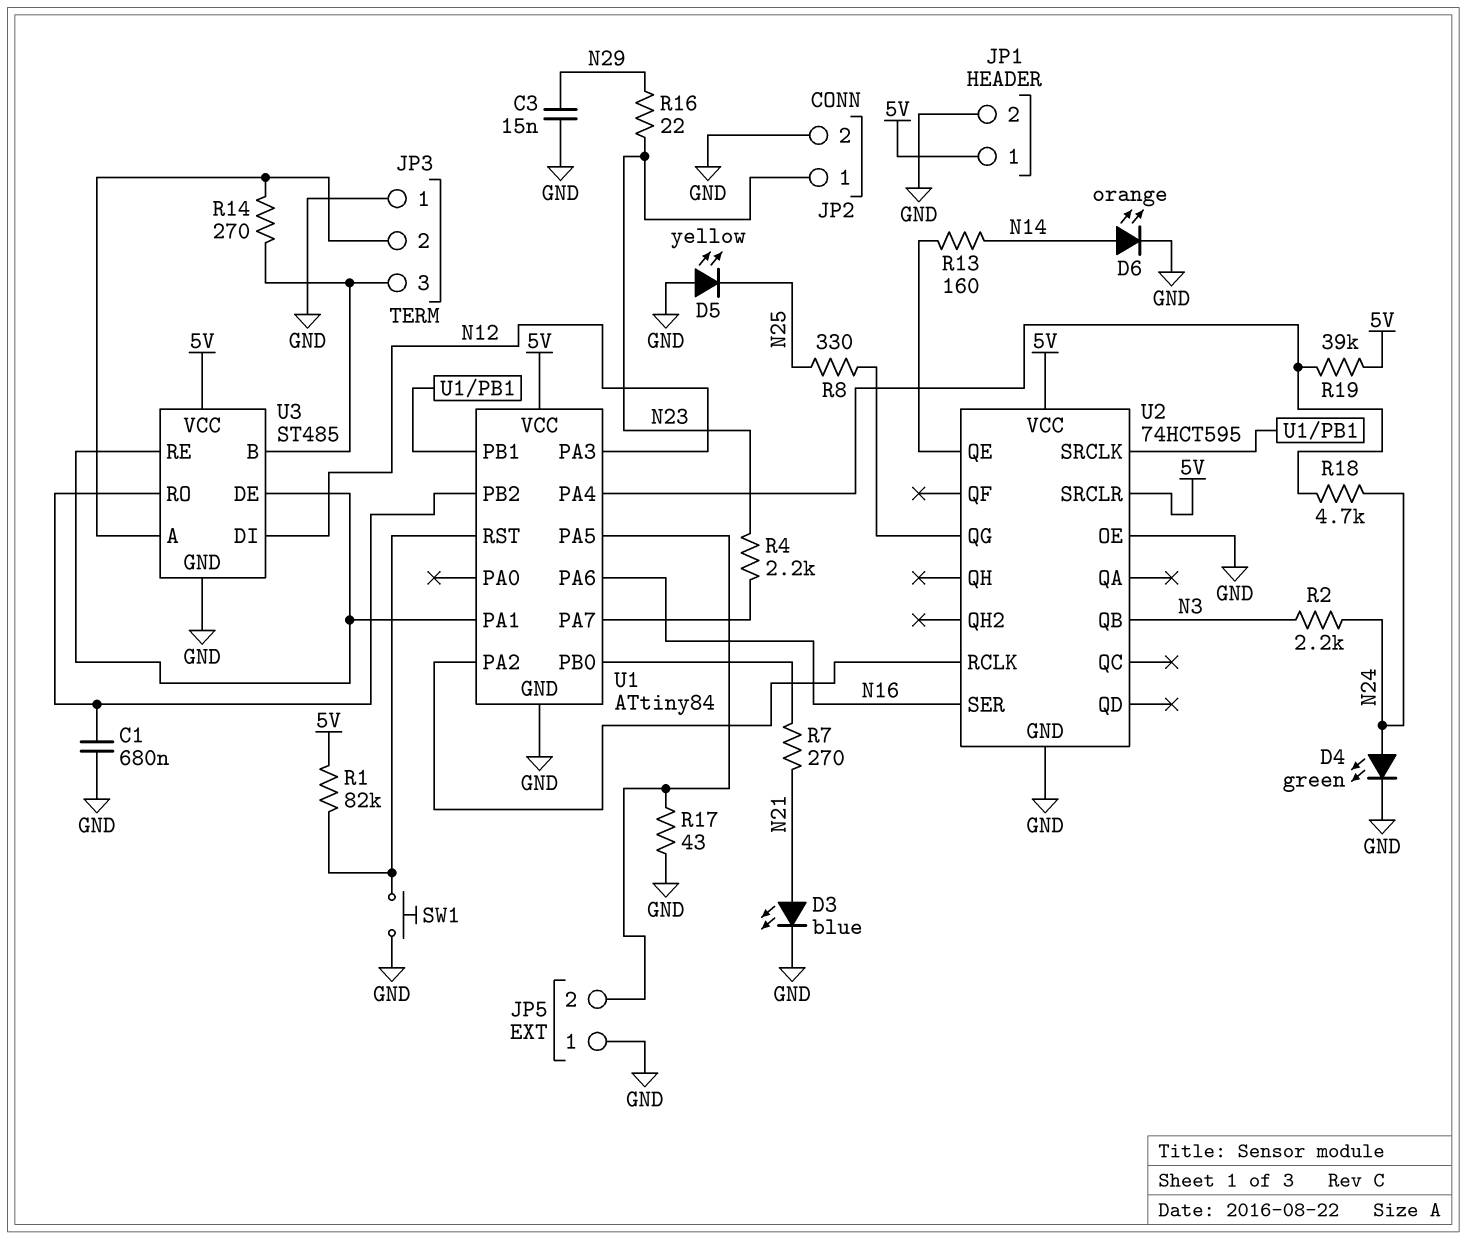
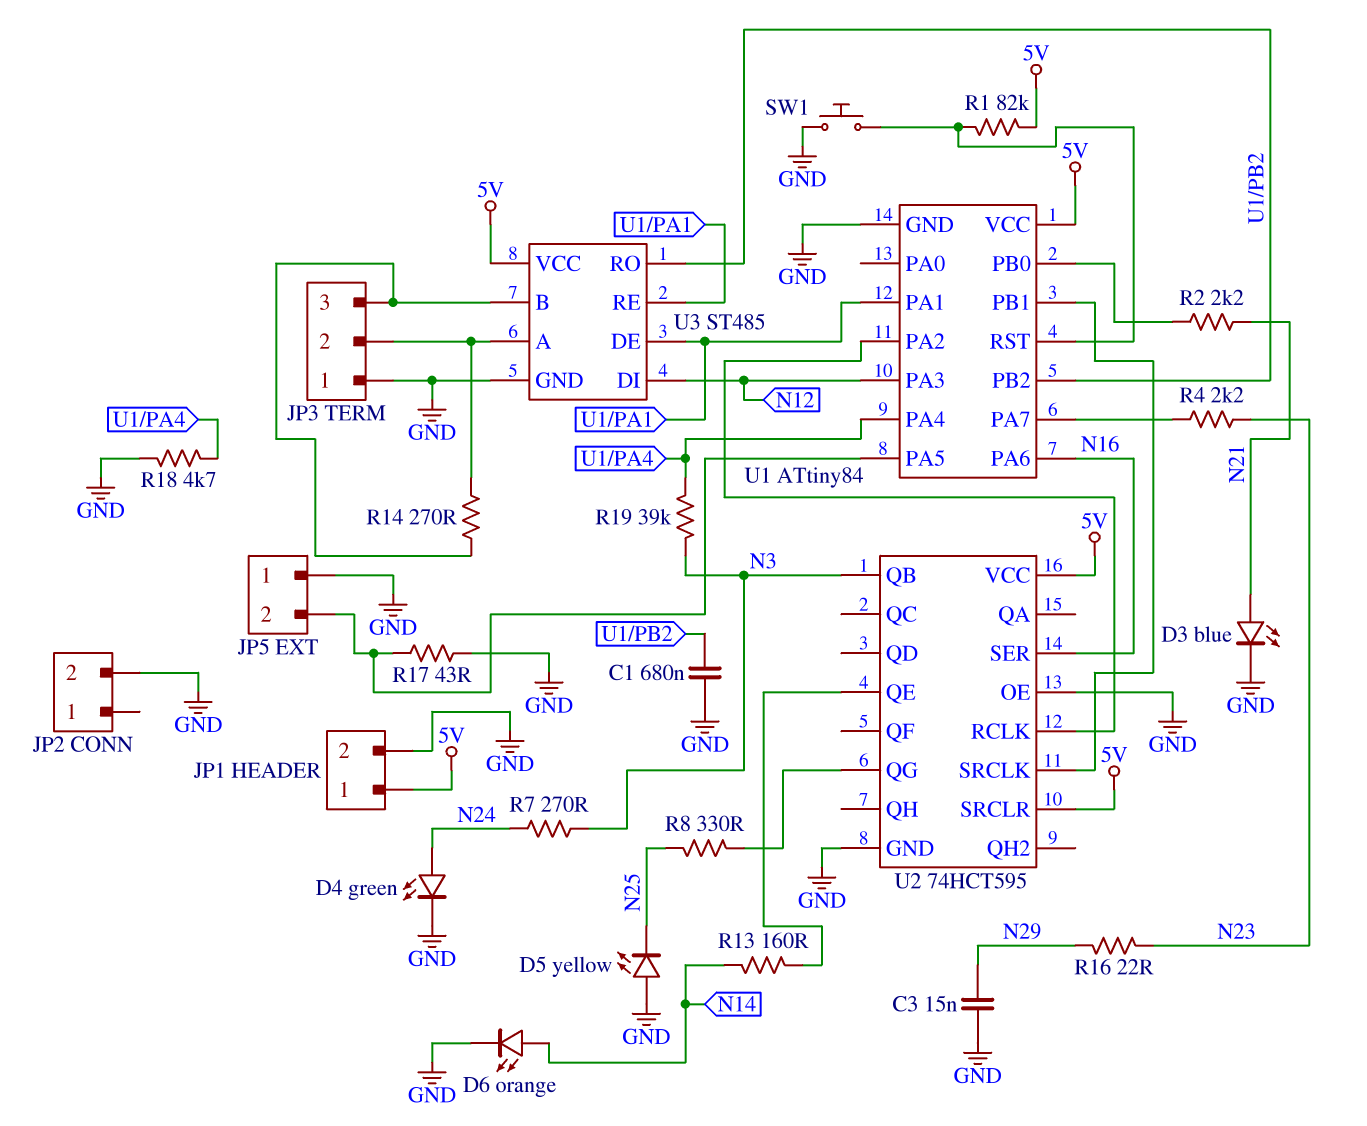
JP2 pin 1: N23 -> none
R2: 2.2k (N3, N24) -> 2.2k (N21, U1/PB0)
R7: 270 (N21, U1/PB0) -> 270 (N3, N24)
R18: 4.7k (N24, U1/PA4) -> 4.7k (GND, U1/PA4)
R19: 39k (5V, U1/PA4) -> 39k (N3, U1/PA4)

